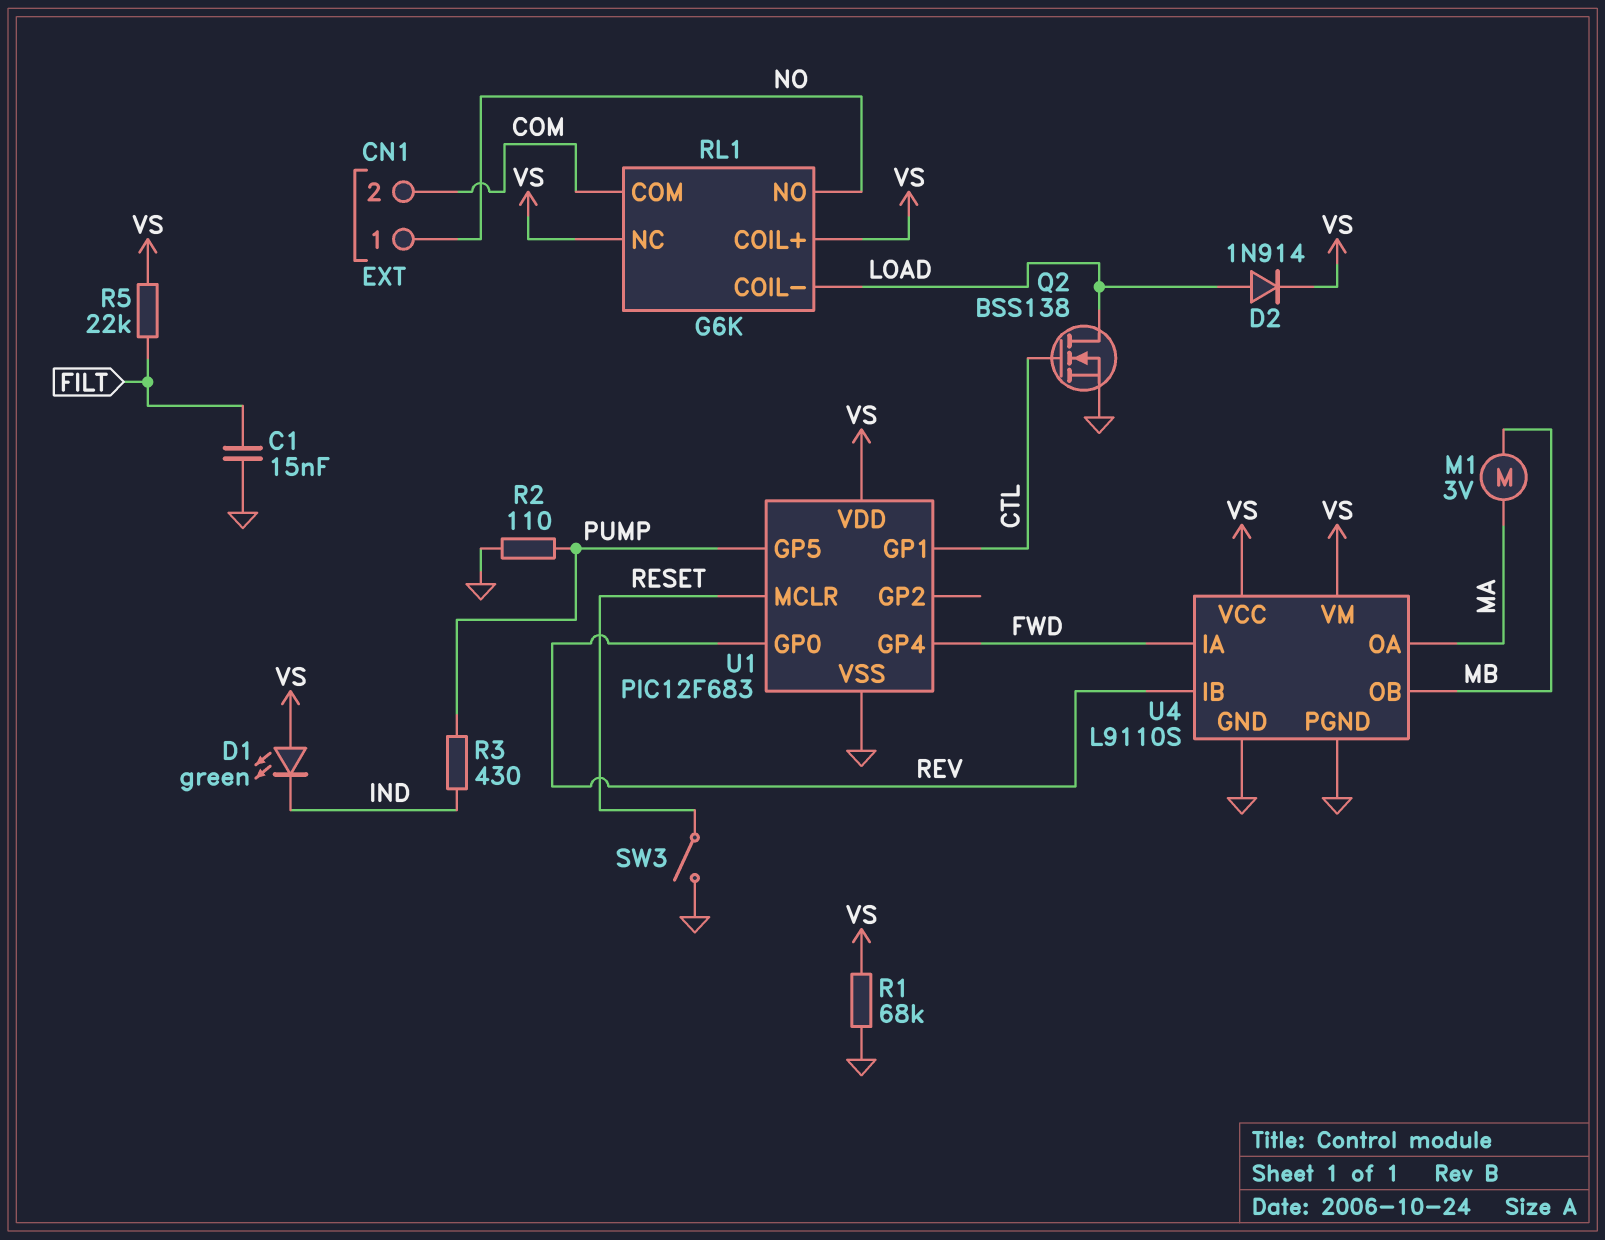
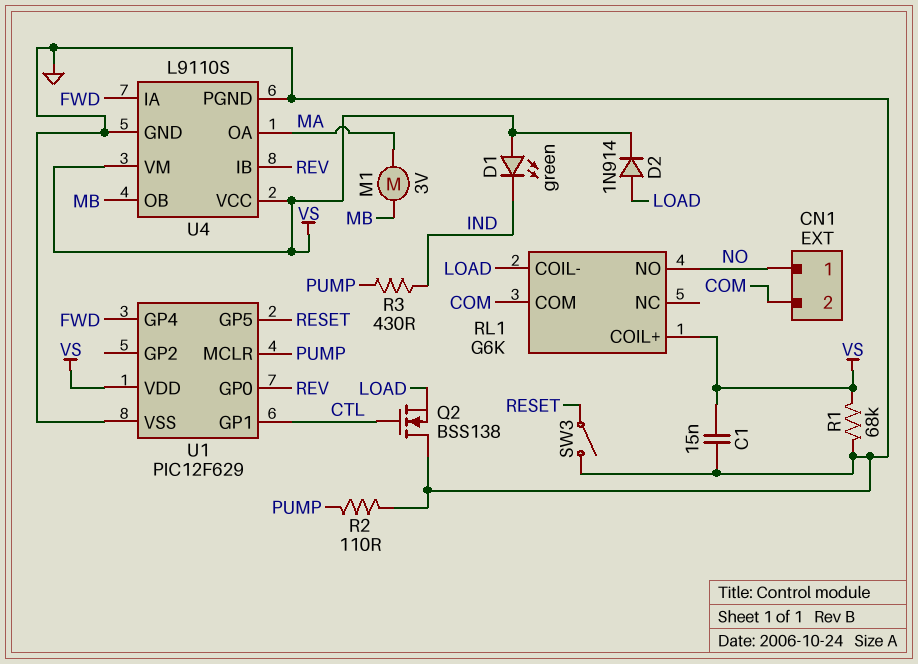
C1: 15nF (FILT, GND) -> 15nF (GND, VS)
Q2: NMOS BSS138 (G CTL, D LOAD, S GND) -> NMOS BSS138 (G CTL, D GND, S LOAD)
R5: 22k (FILT, VS) -> none
RL1 pin NC: VS -> none
U1: PIC12F683 -> PIC12F629
U1 pin GP5: PUMP -> RESET
U1 pin MCLR: RESET -> PUMP

